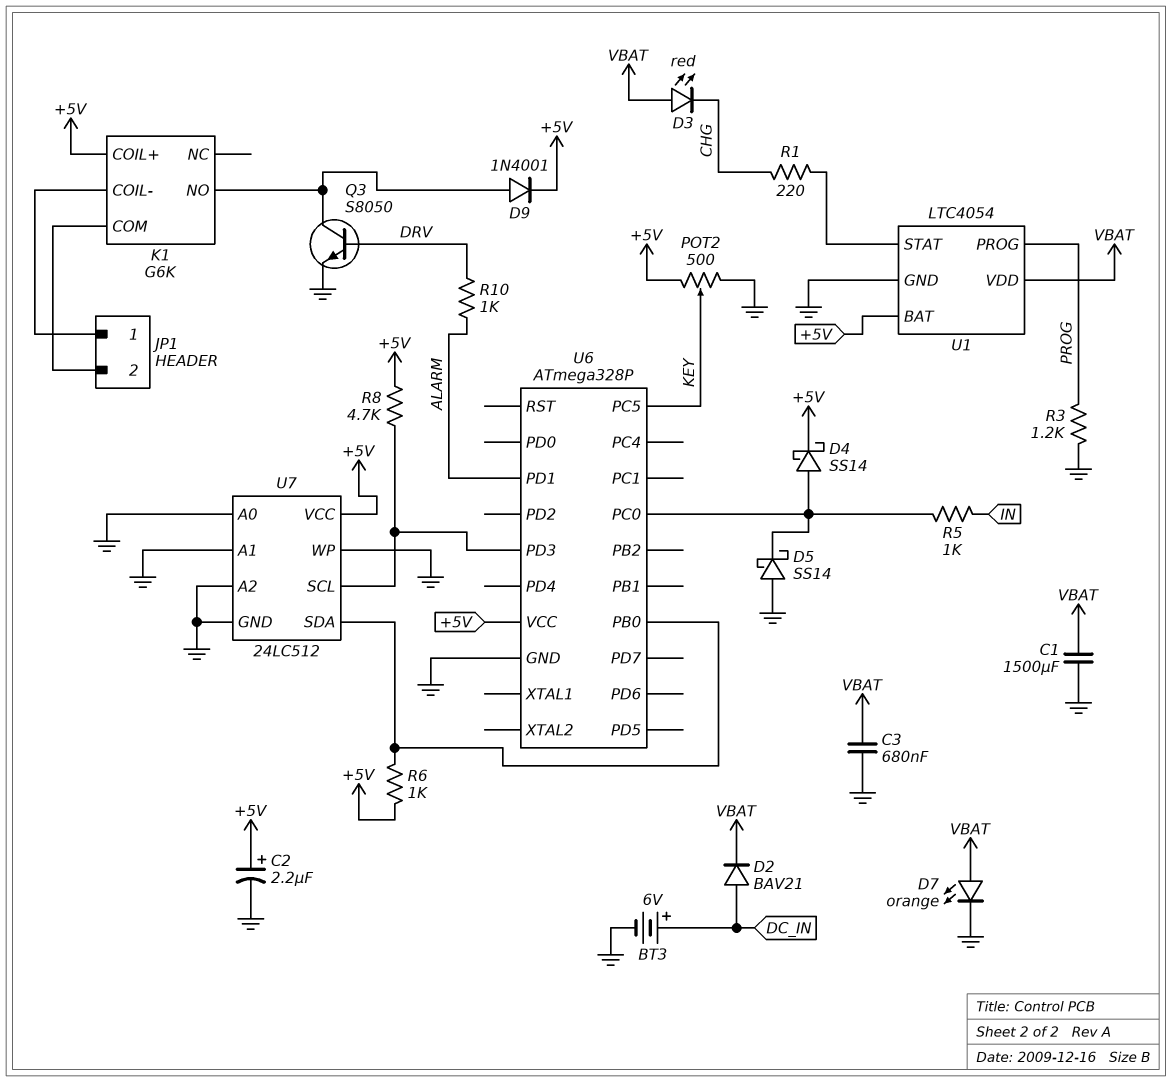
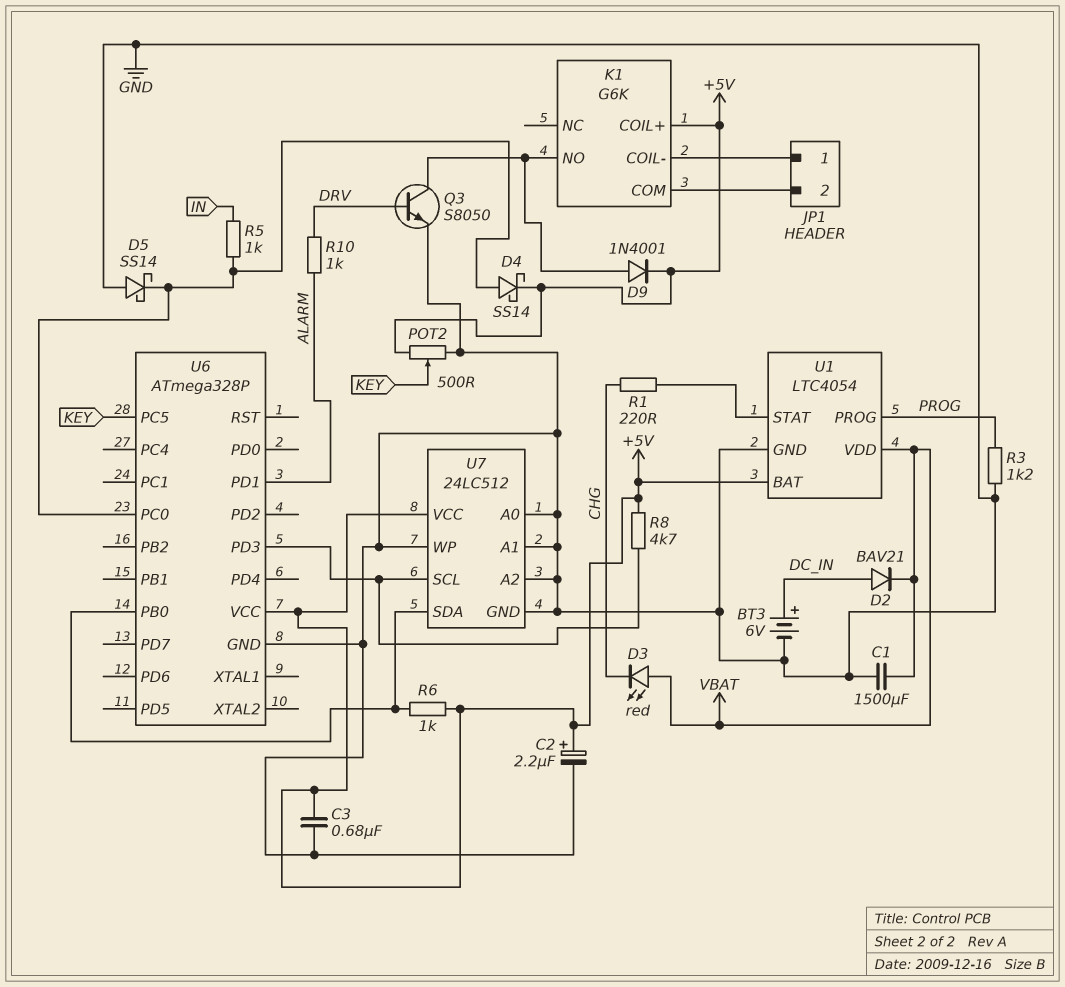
C3: 680nF (GND, VBAT) -> 680nF (+5V, GND)
D7: LED orange (A VBAT, K GND) -> none

